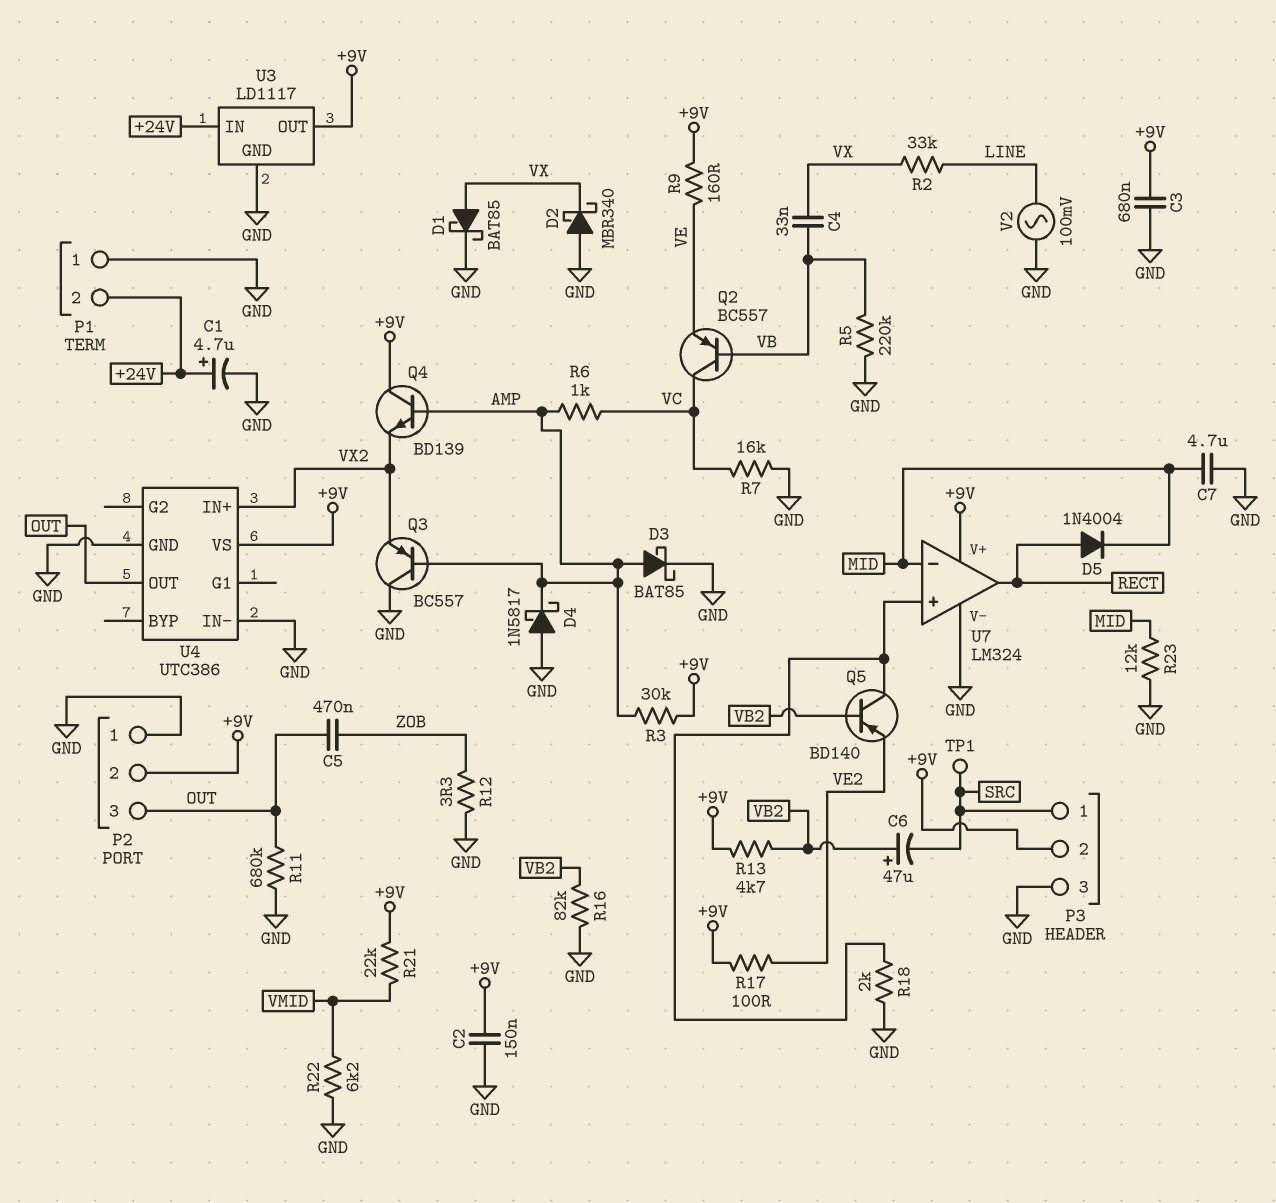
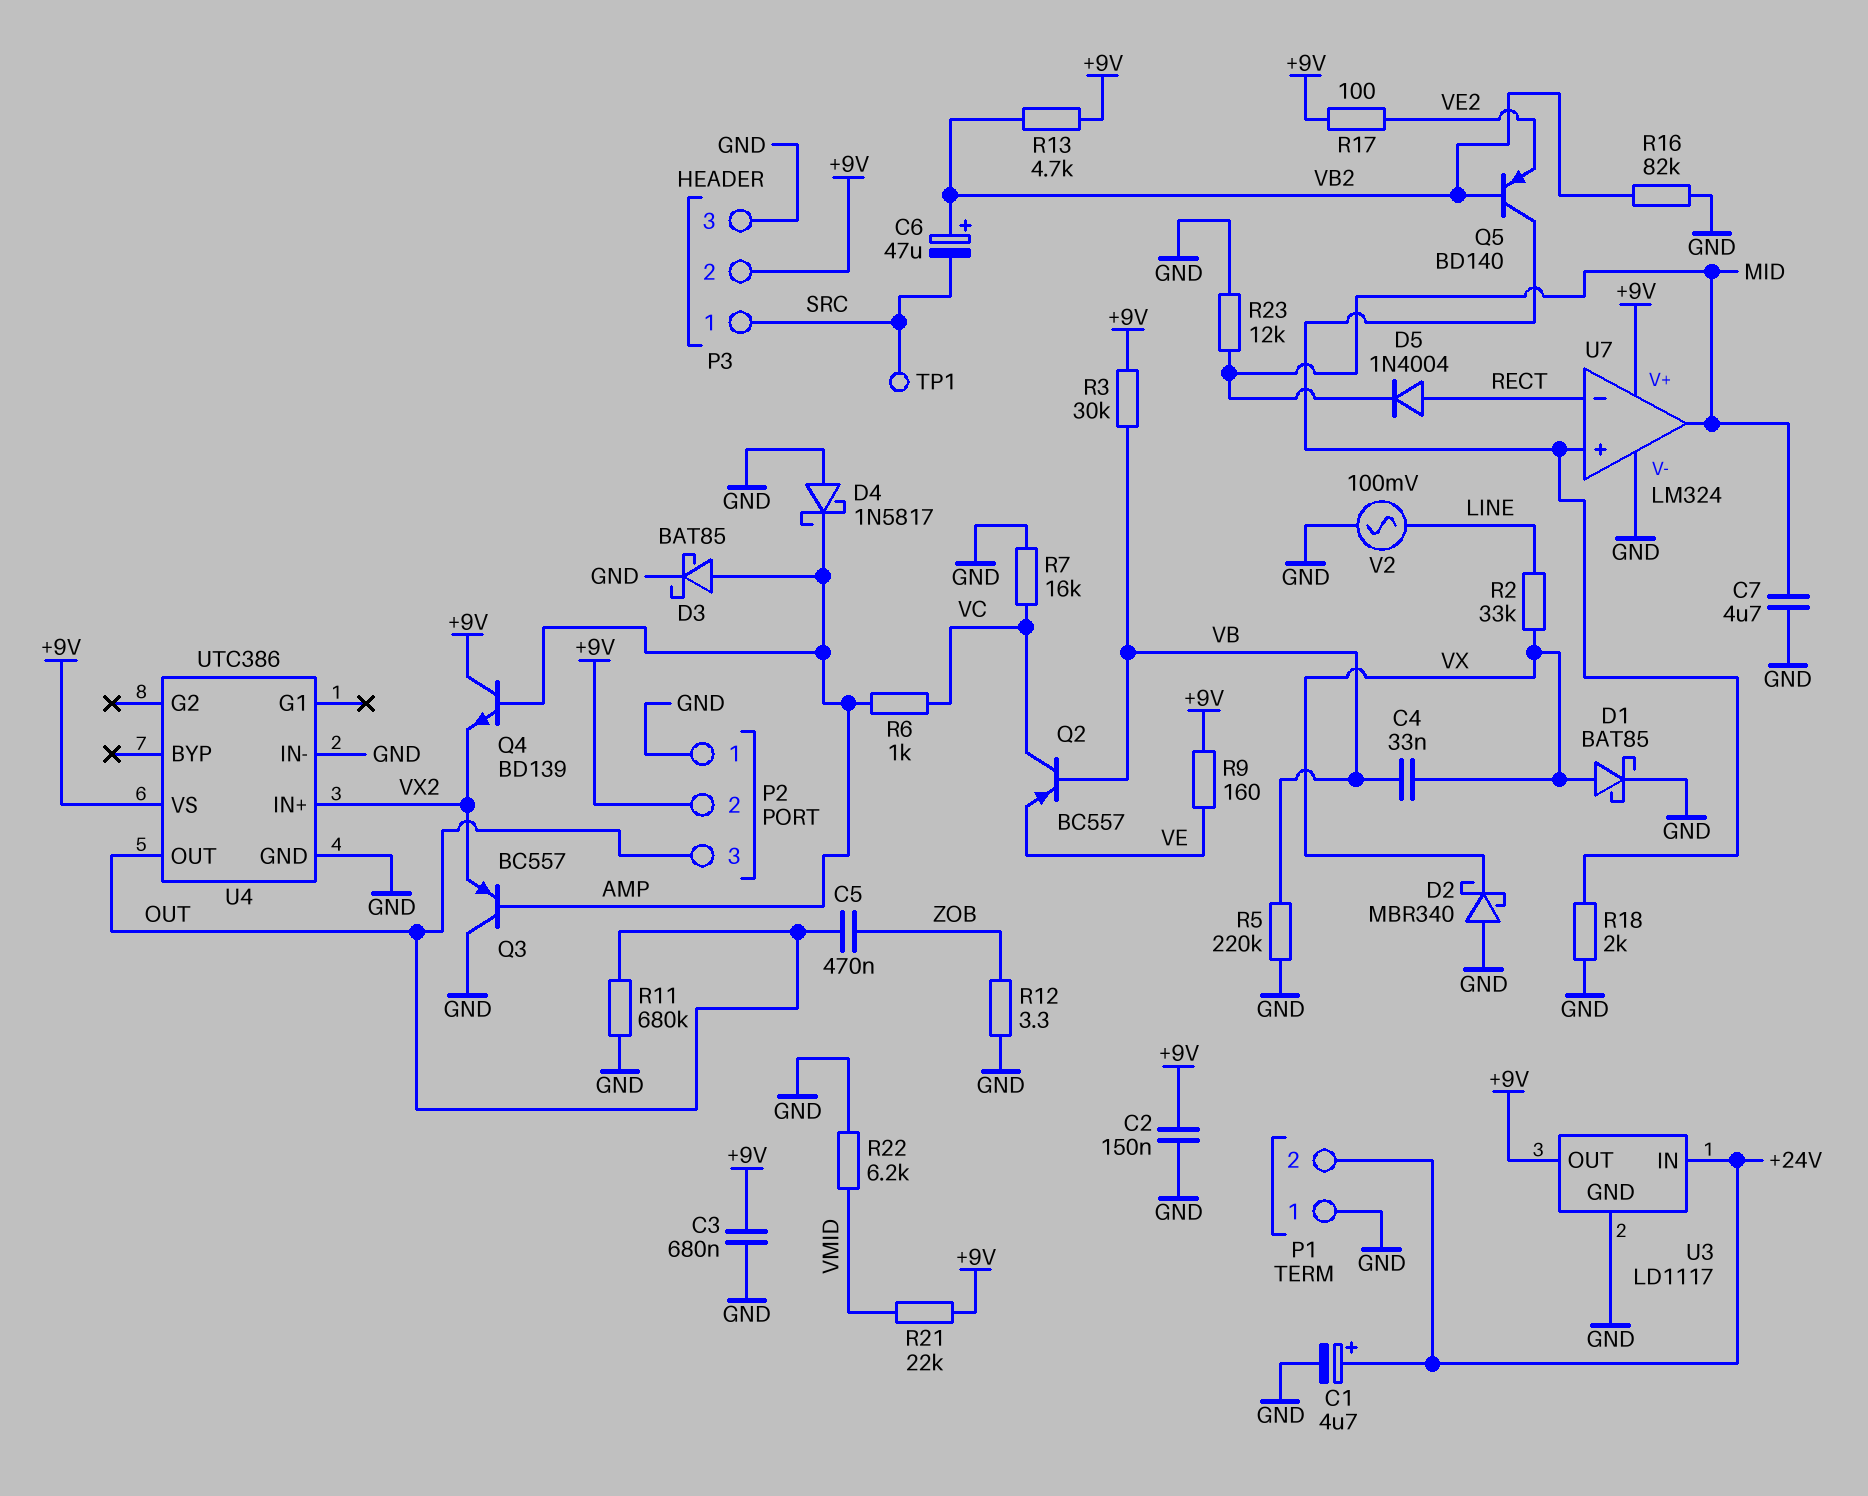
R3: 30k (+9V, AMP) -> 30k (+9V, VB)
U7 pin in-: MID -> RECT
U7 pin out: RECT -> MID

